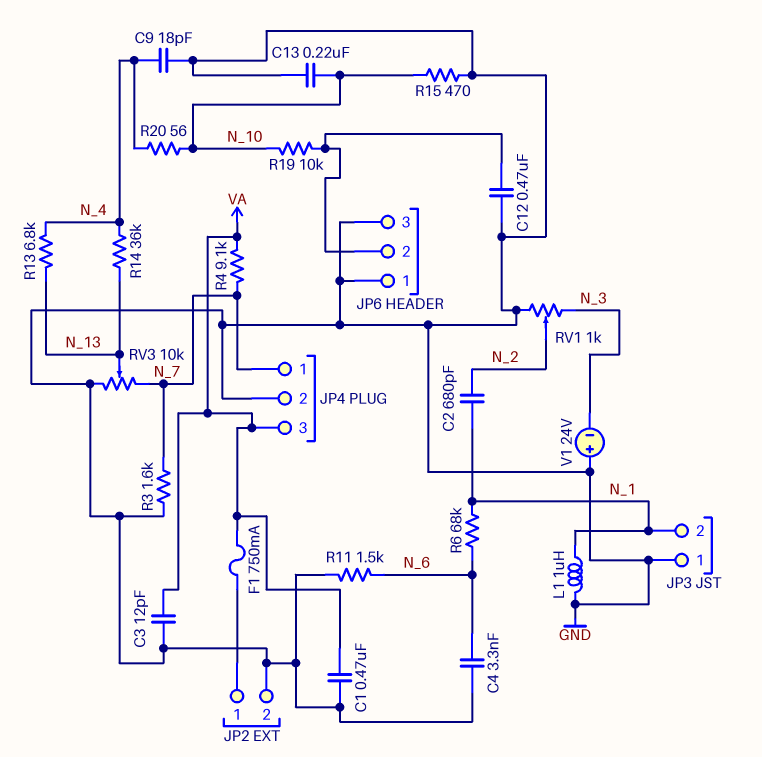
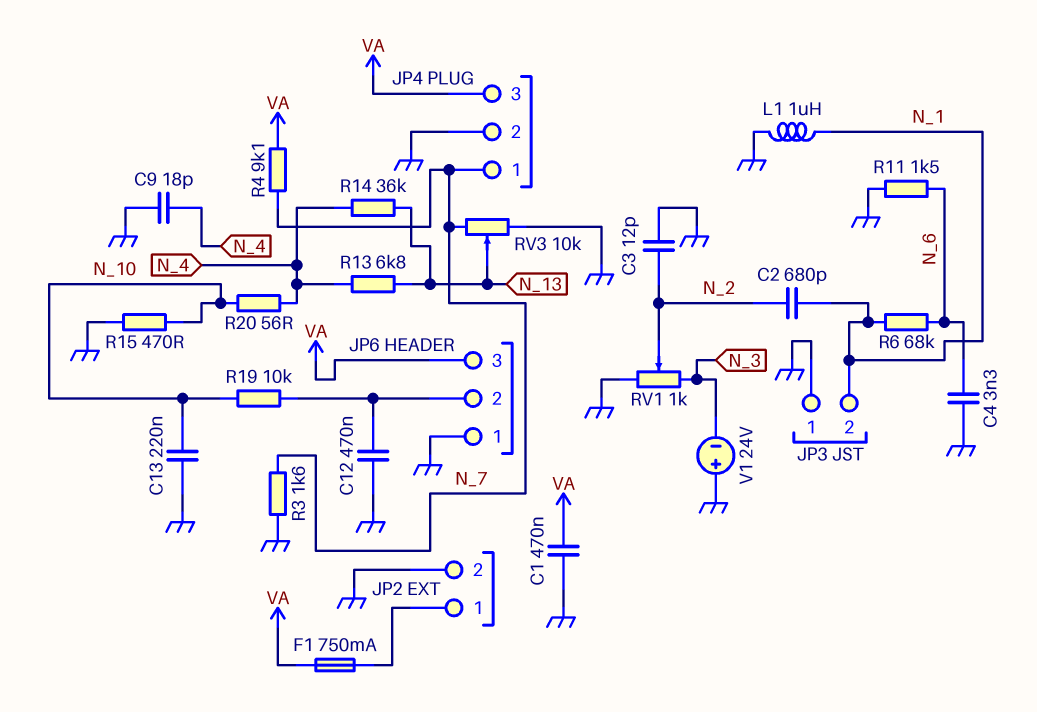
C3: 12pF (GND, VA) -> 12pF (GND, N_2)
JP6 pin 3: GND -> VA

